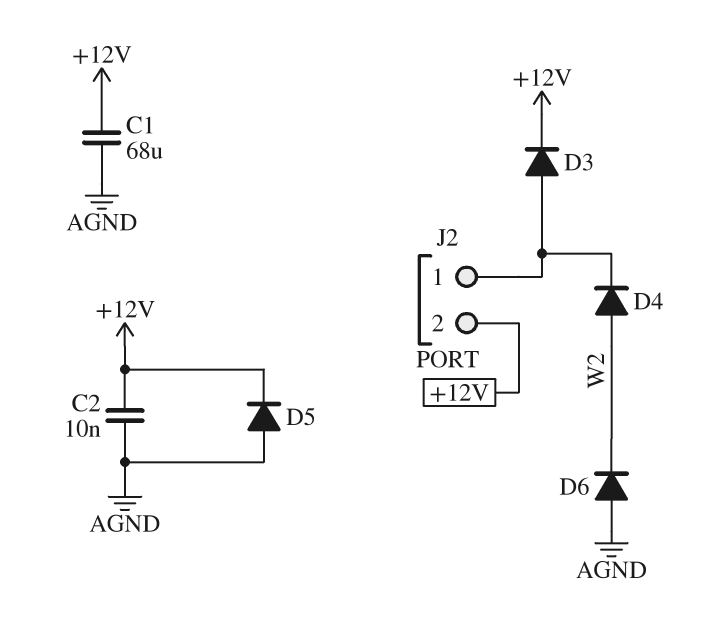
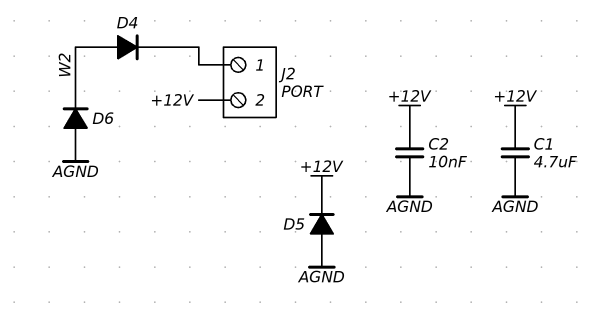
C1: 68uF (+12V, AGND) -> 4.7uF (+12V, AGND)
D3: diode (A J2/1, K +12V) -> none

